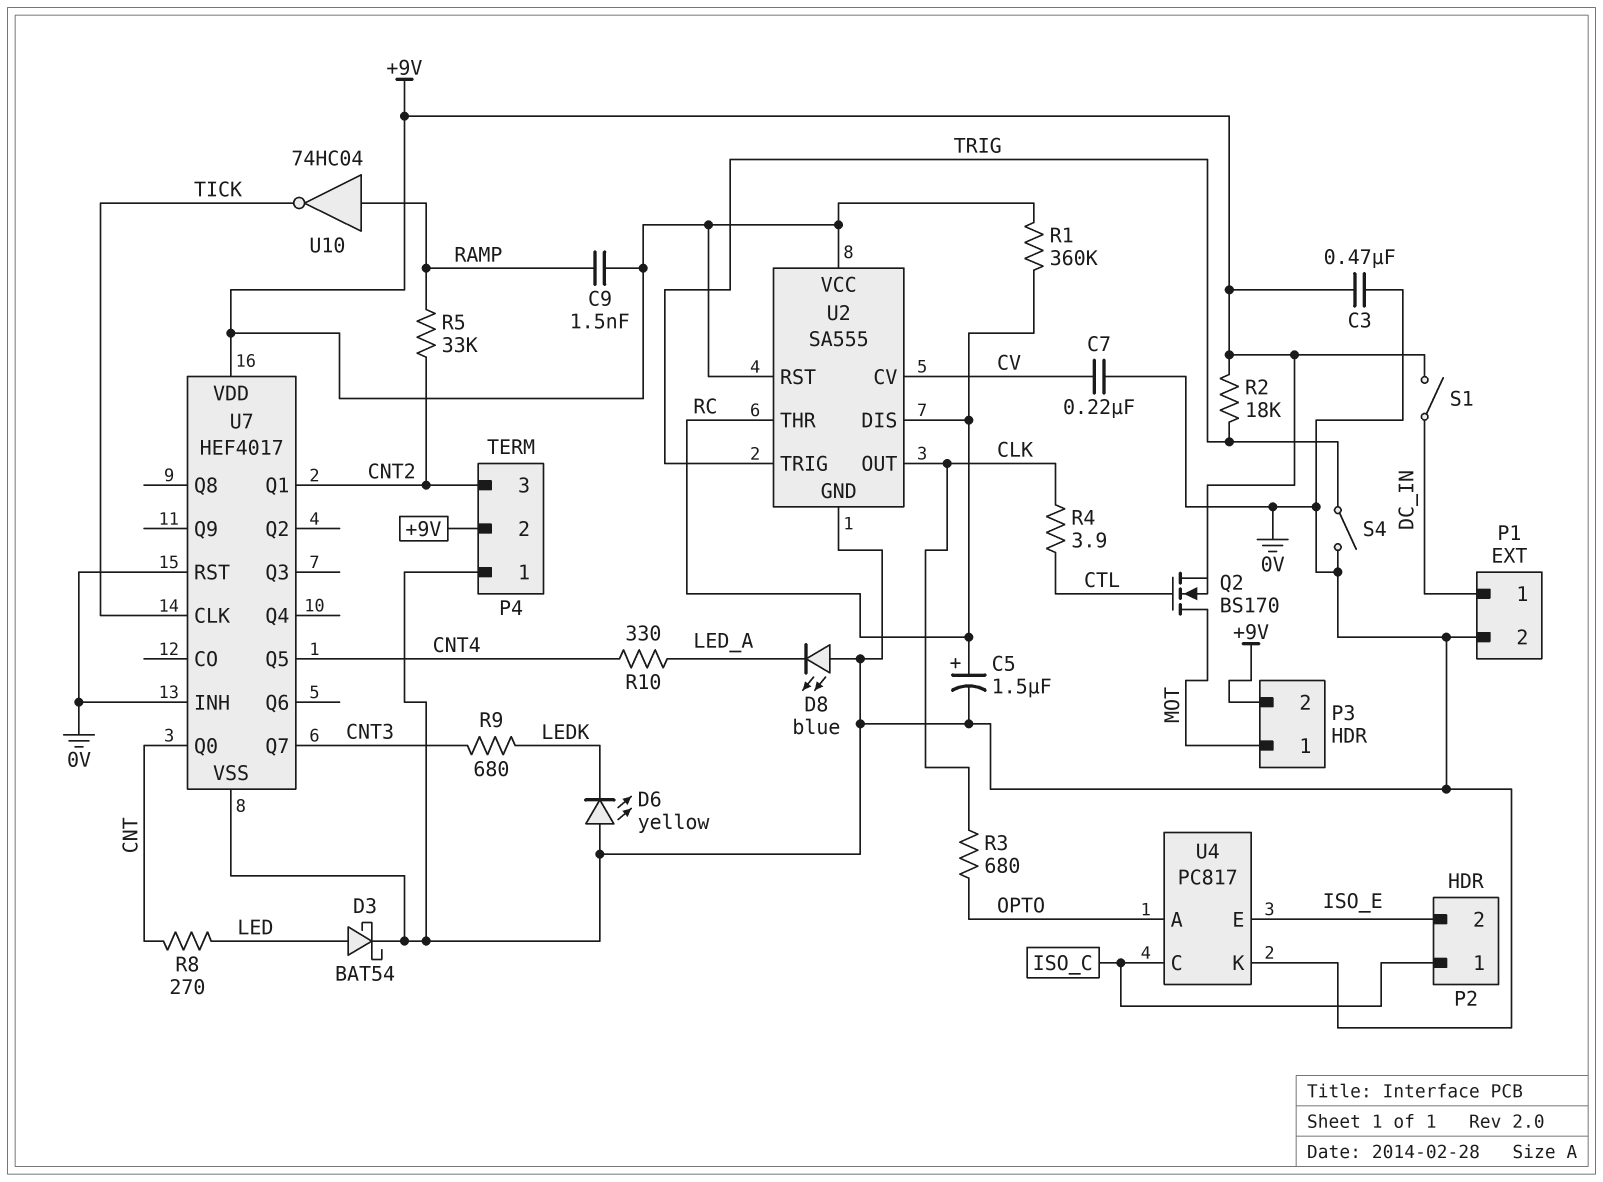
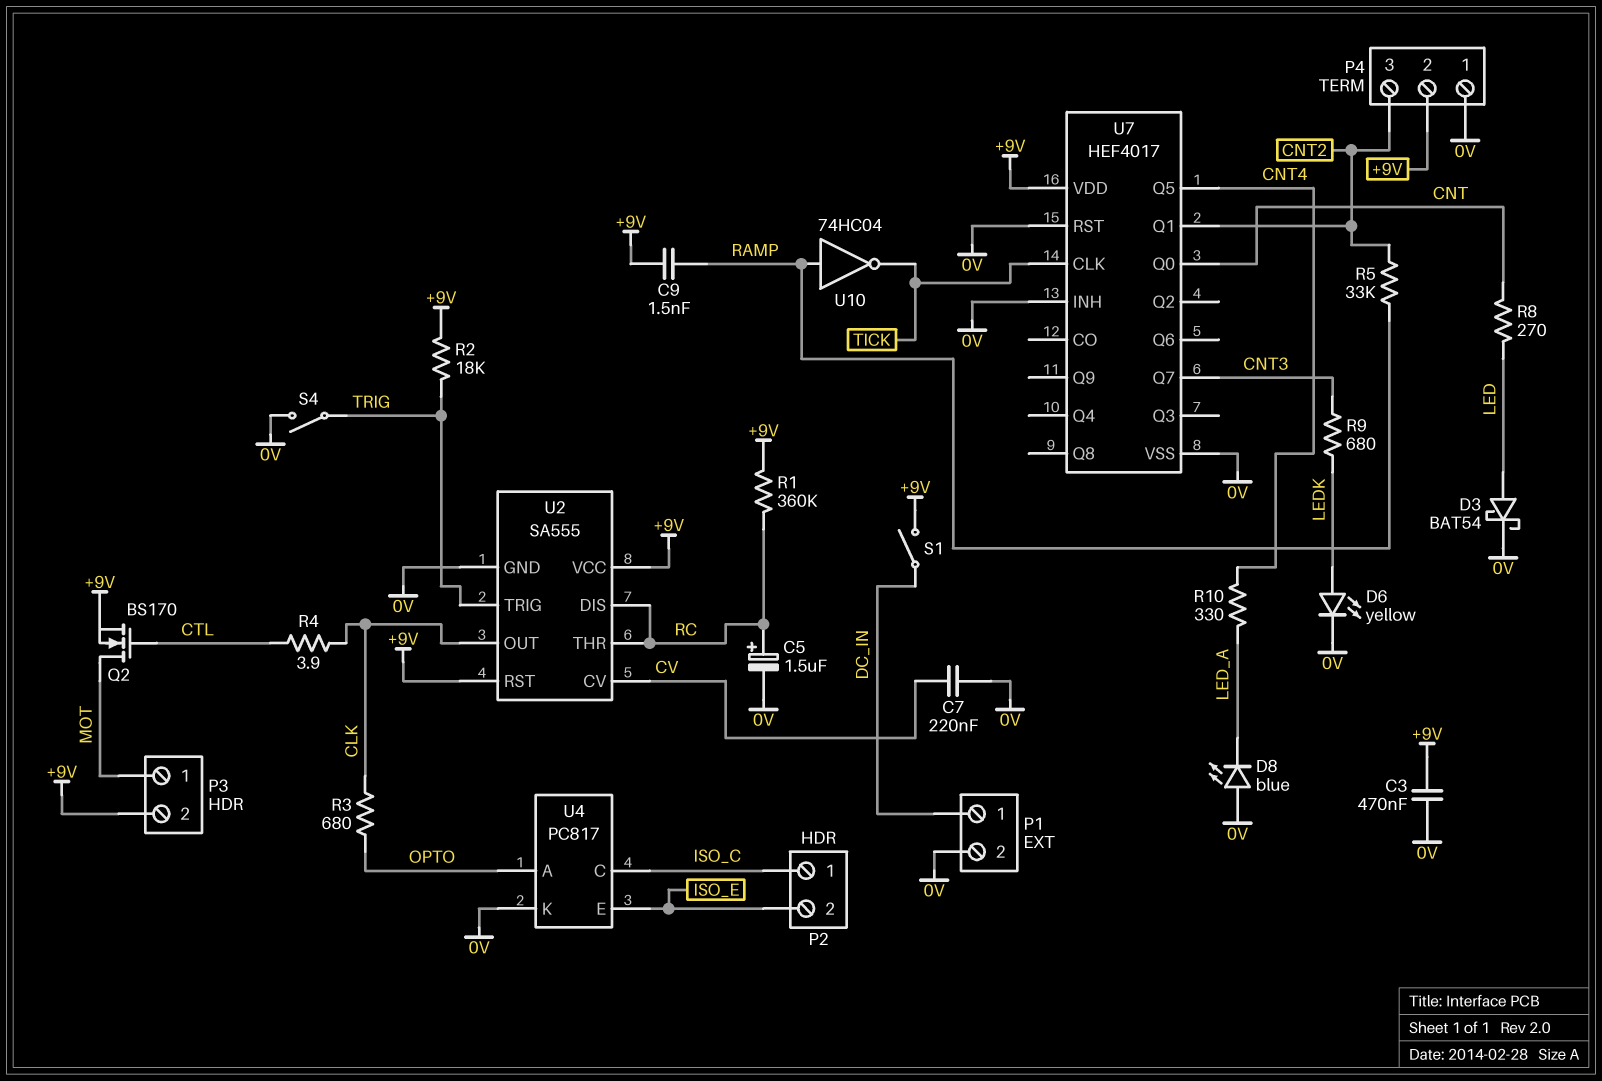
D6: LED yellow (A 0V, K LEDK) -> LED yellow (A LEDK, K 0V)

